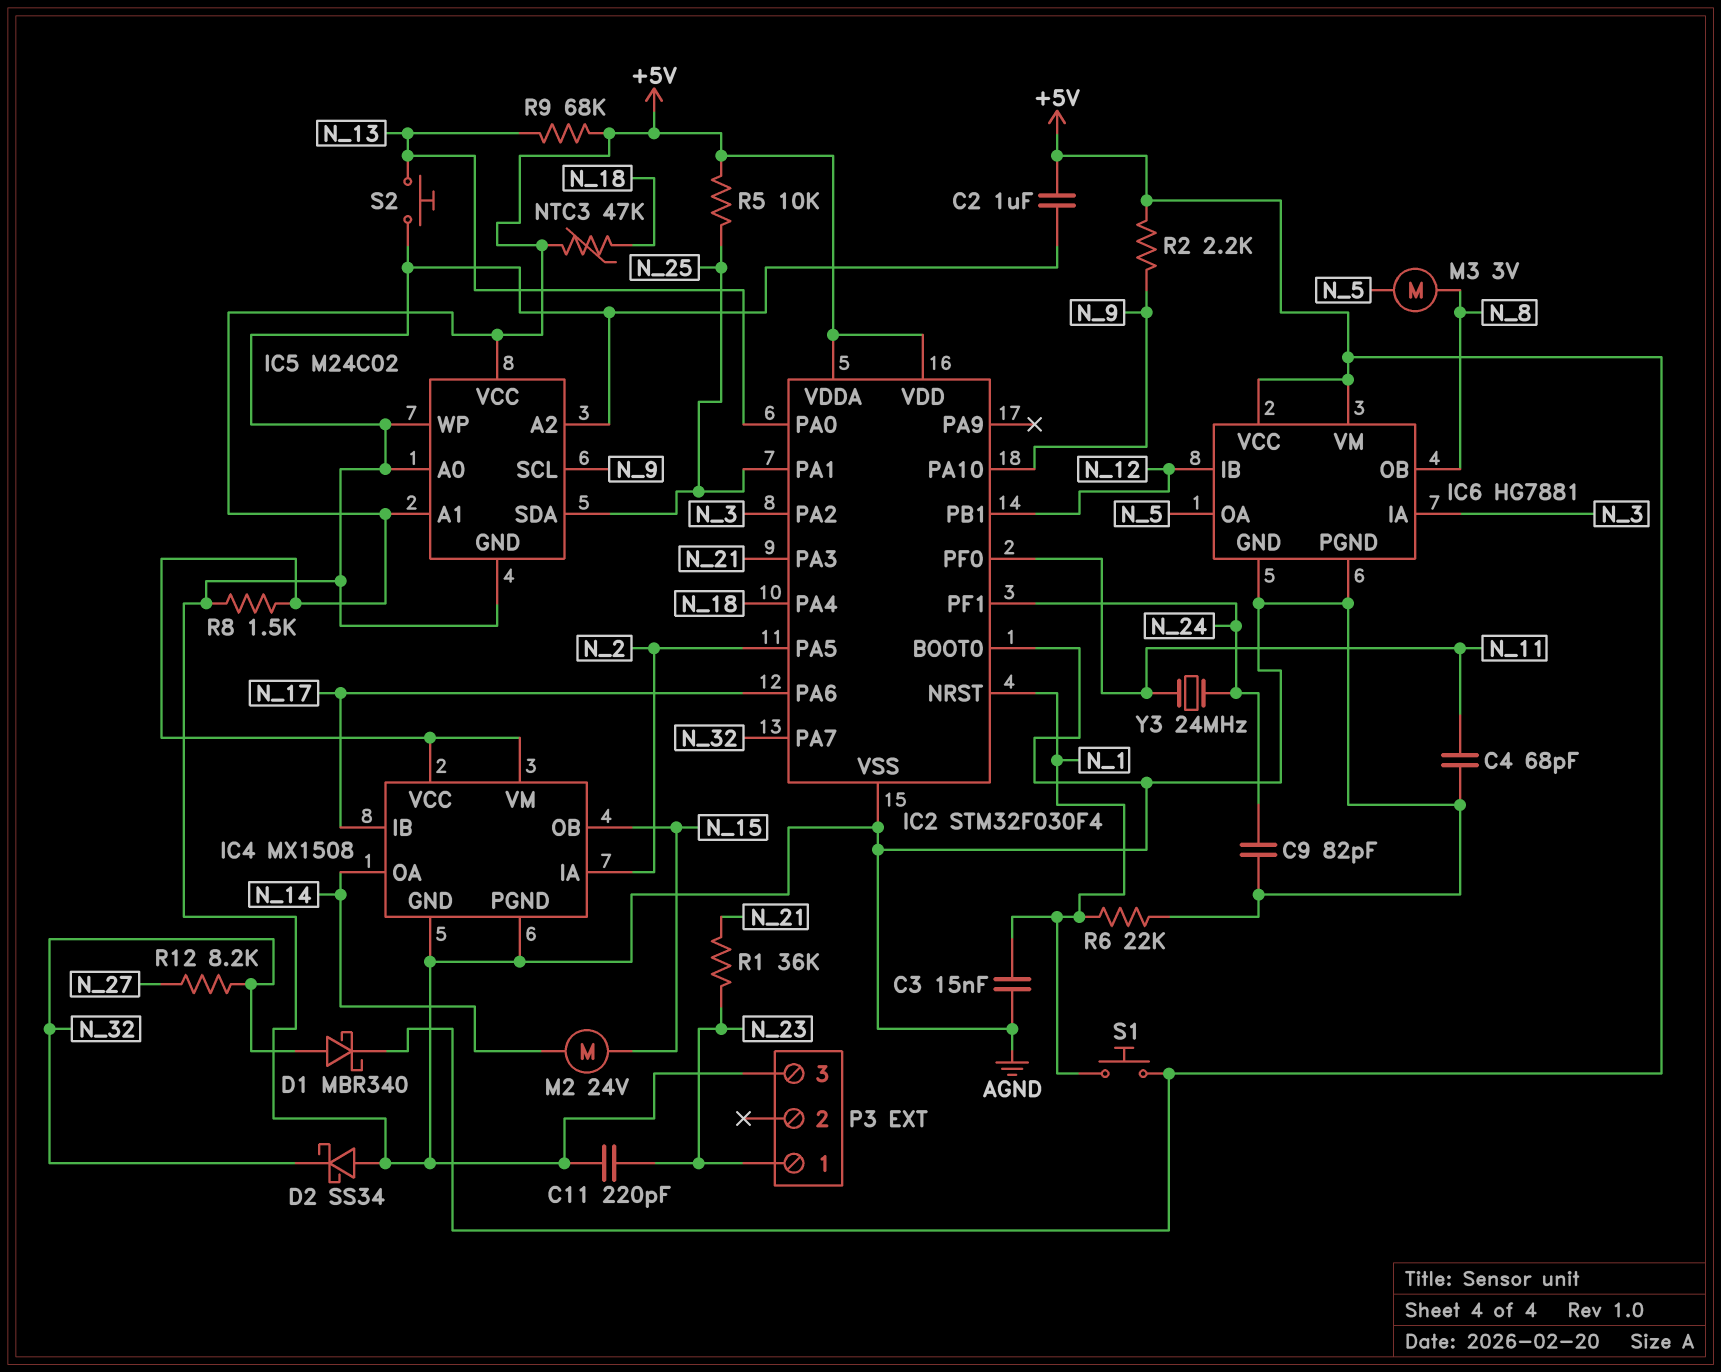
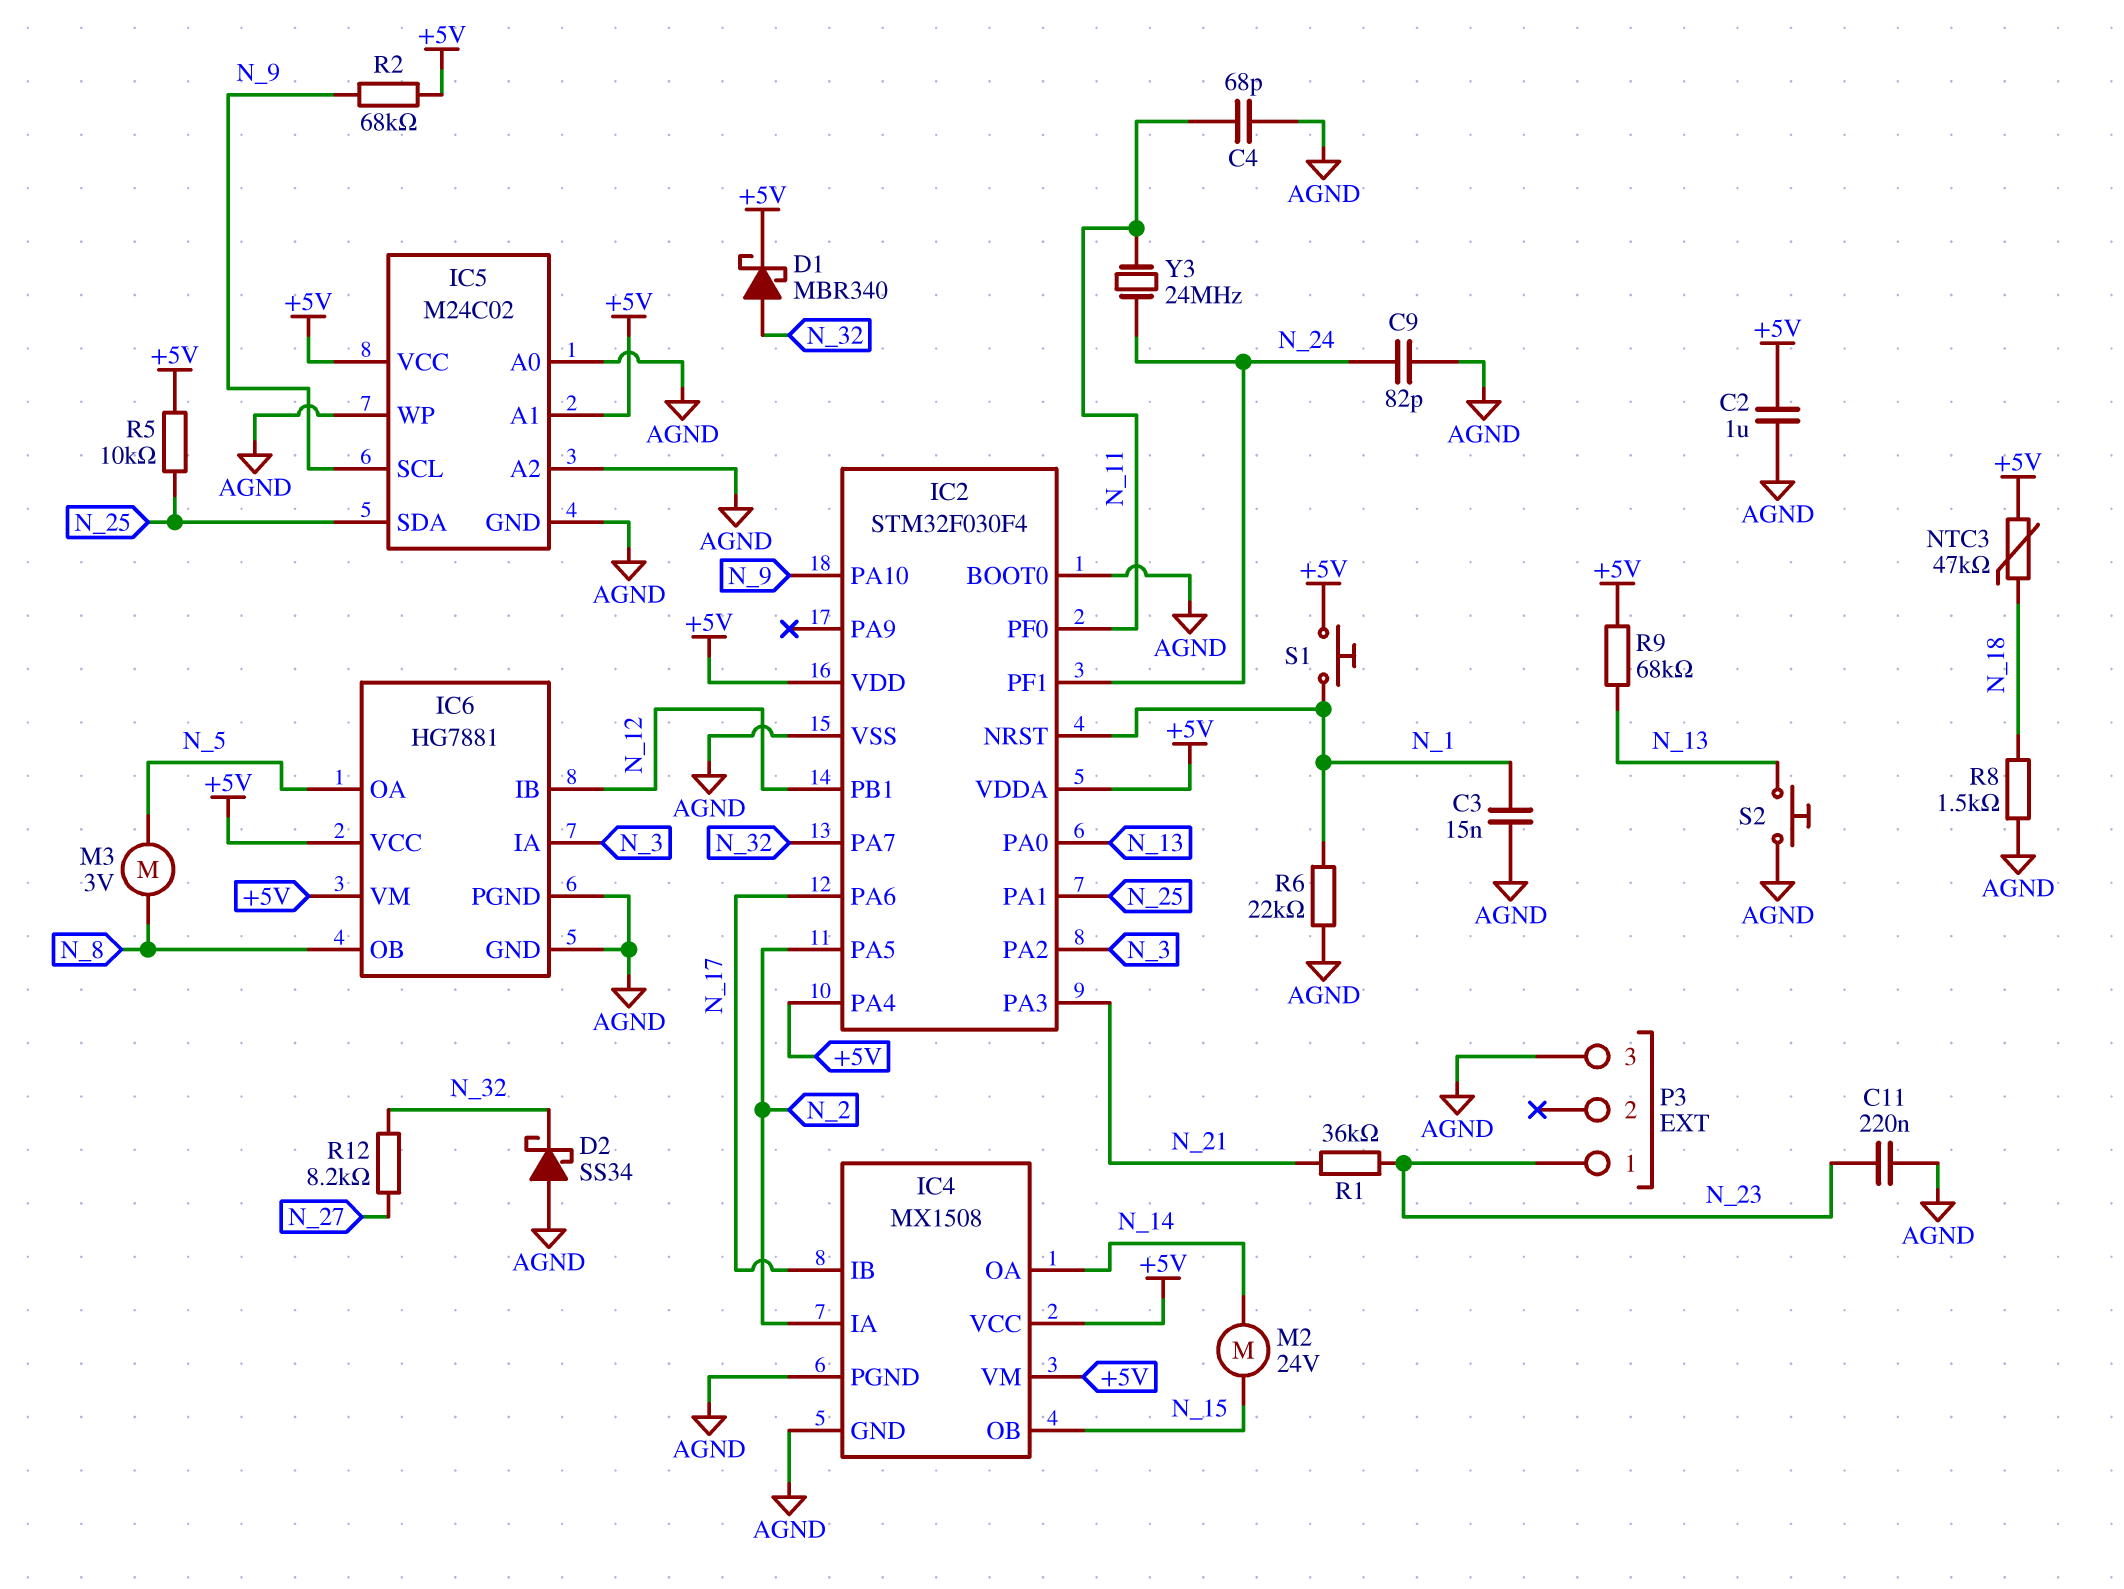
C11: 220pF (AGND, N_23) -> 220nF (AGND, N_23)
IC2 pin PA4: N_18 -> +5V
R2: 2.2k (+5V, N_9) -> 68k (+5V, N_9)
R8: 1.5k (+5V, AGND) -> 1.5k (AGND, N_18)

